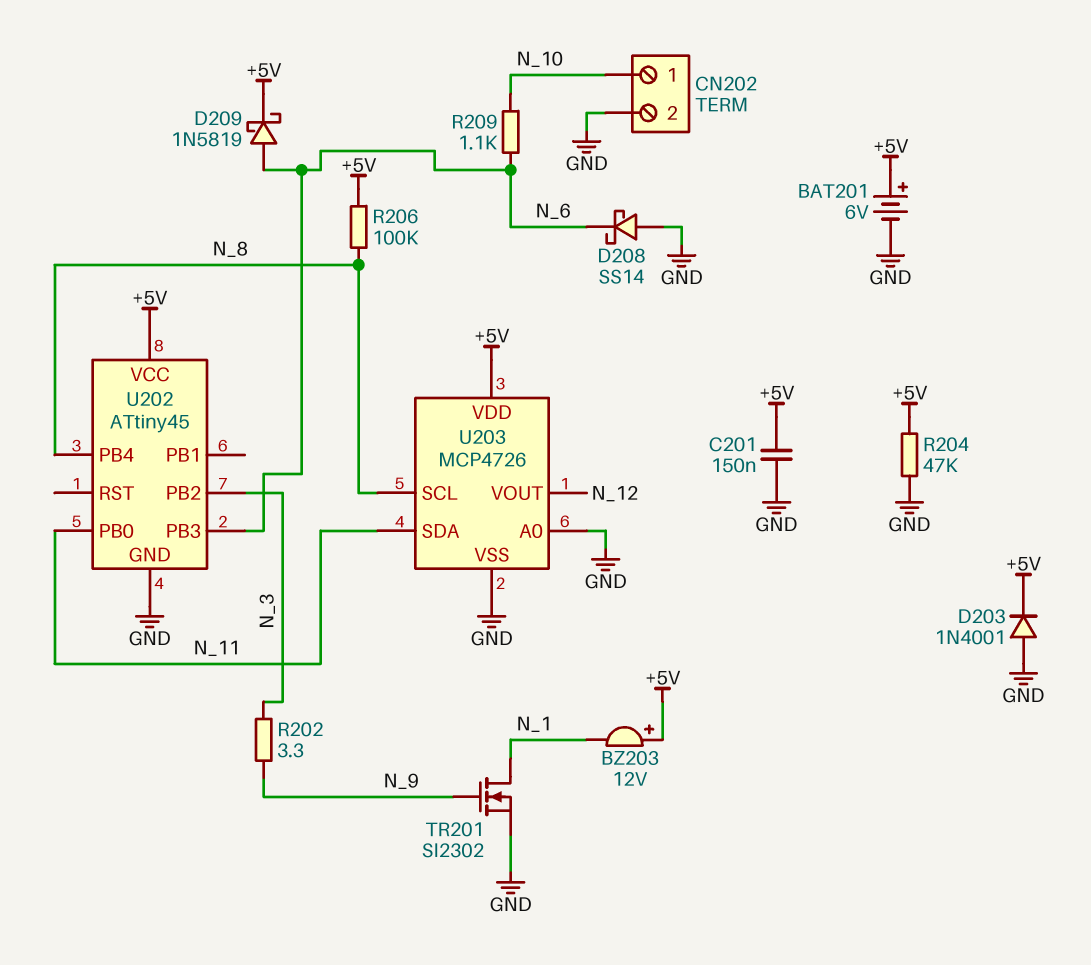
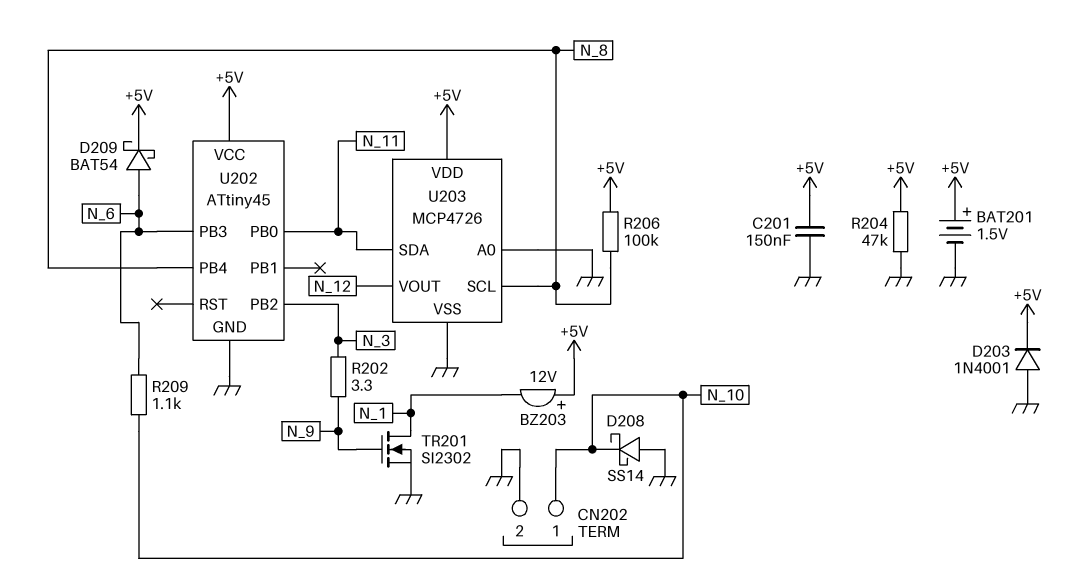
BAT201: 6V (plus +5V, minus GND) -> 1.5V (plus +5V, minus GND)
D208: schottky SS14 (A GND, K N_6) -> schottky SS14 (A GND, K N_10)
D209: schottky 1N5819 (A N_6, K +5V) -> schottky BAT54 (A N_6, K +5V)

